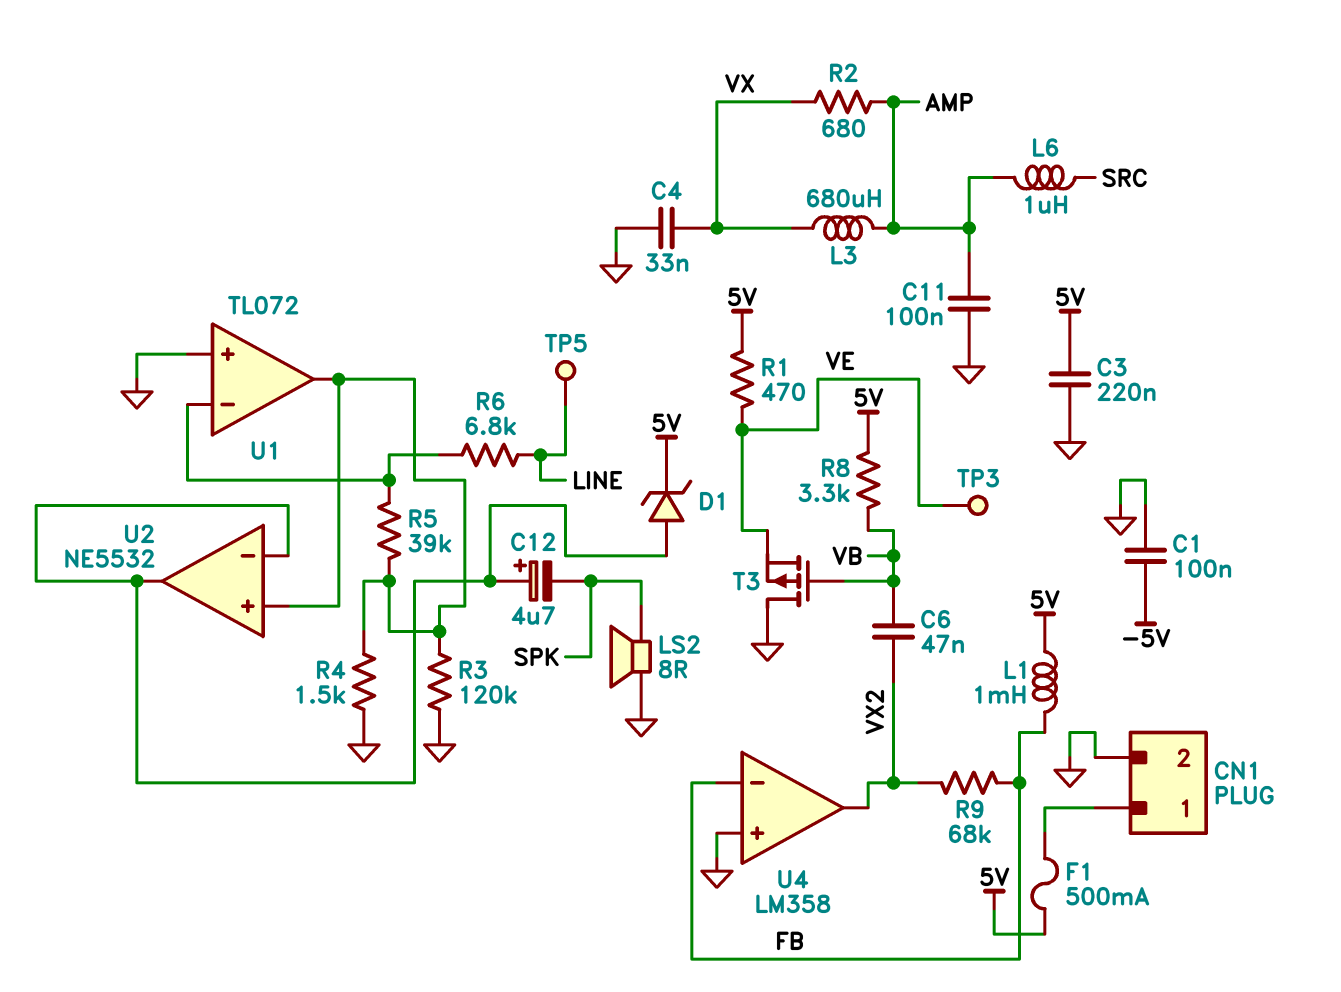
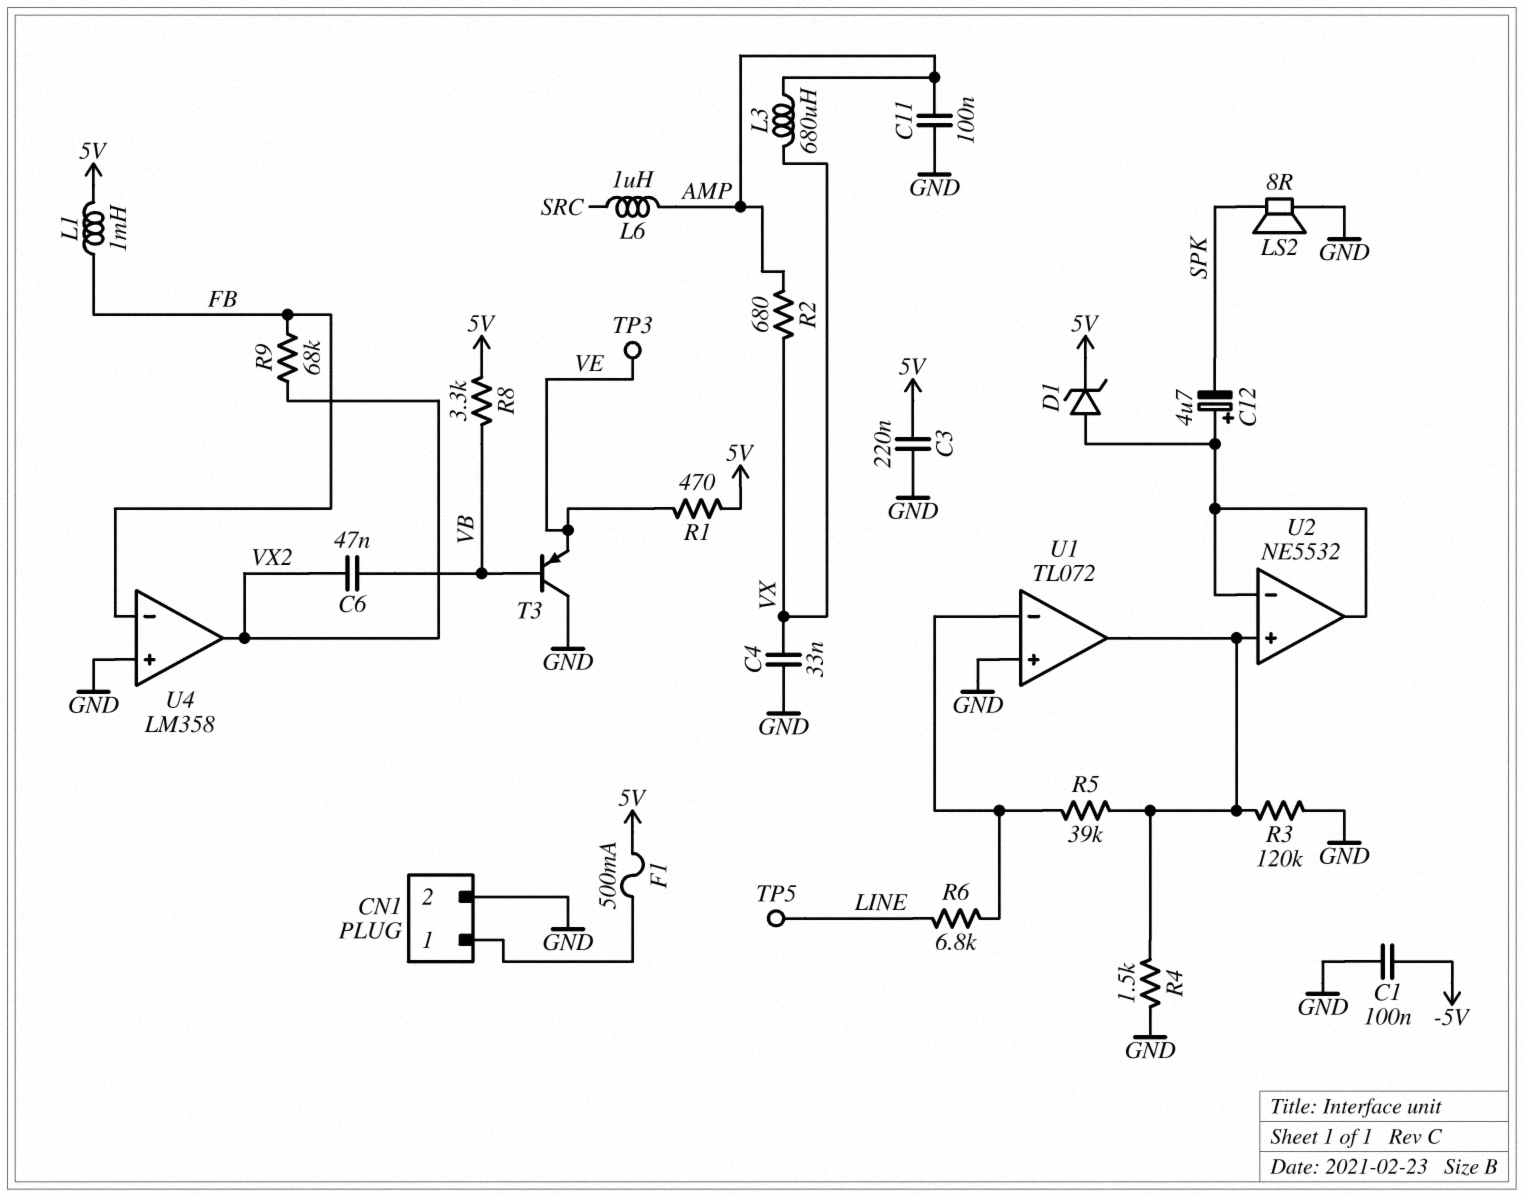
T3: PMOS (G VB, D GND, S VE) -> PNP (B VB, C GND, E VE)

